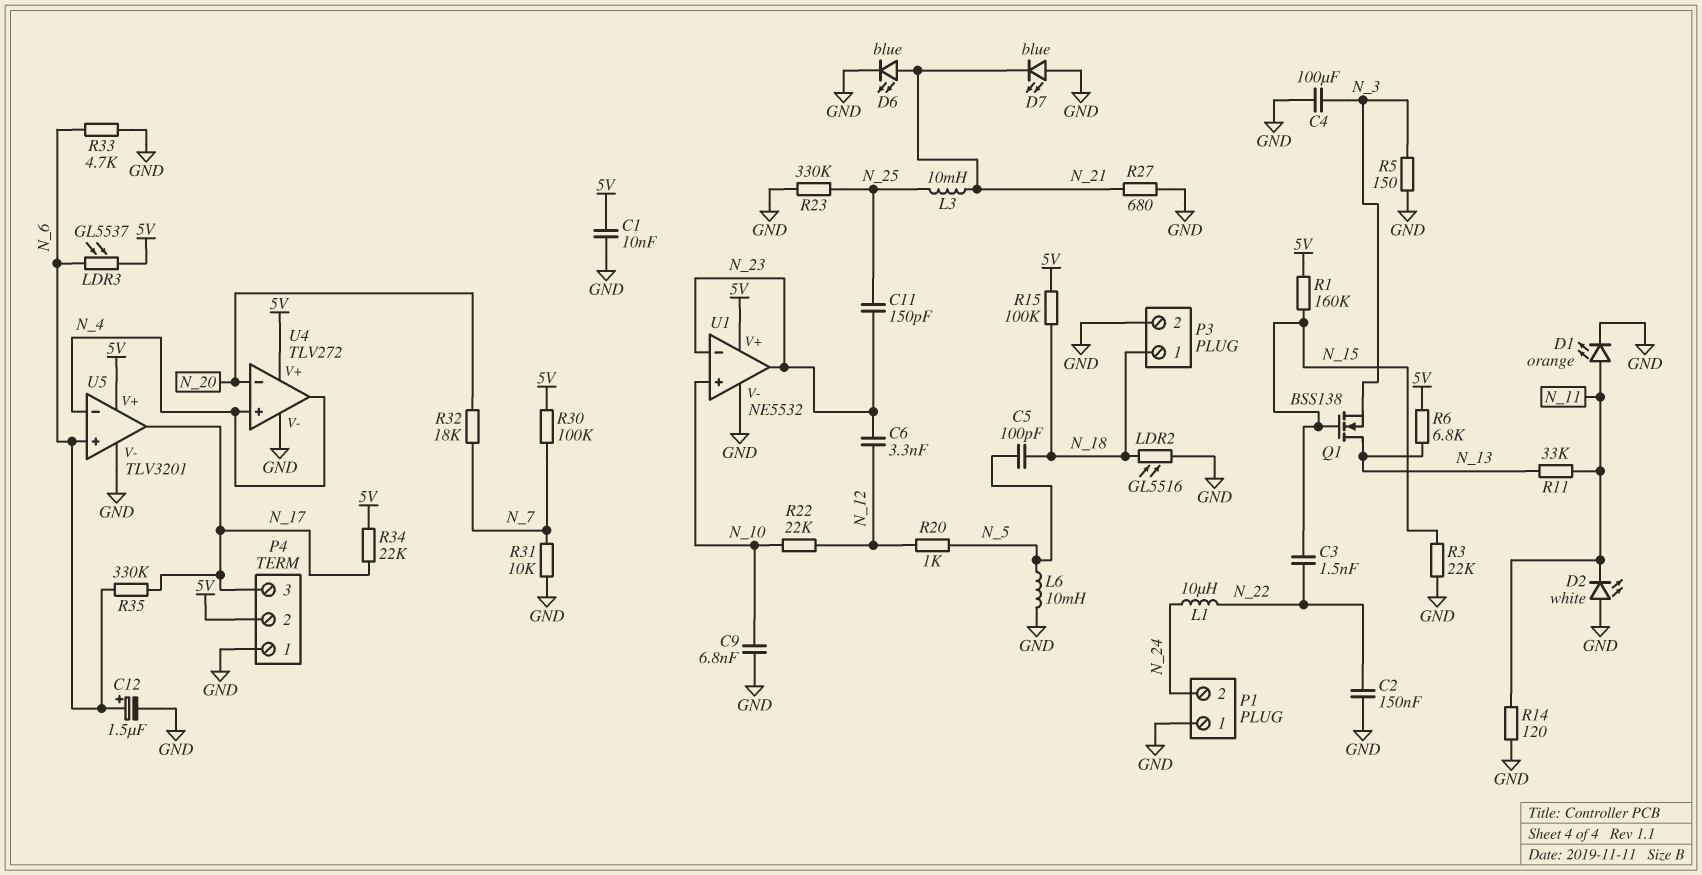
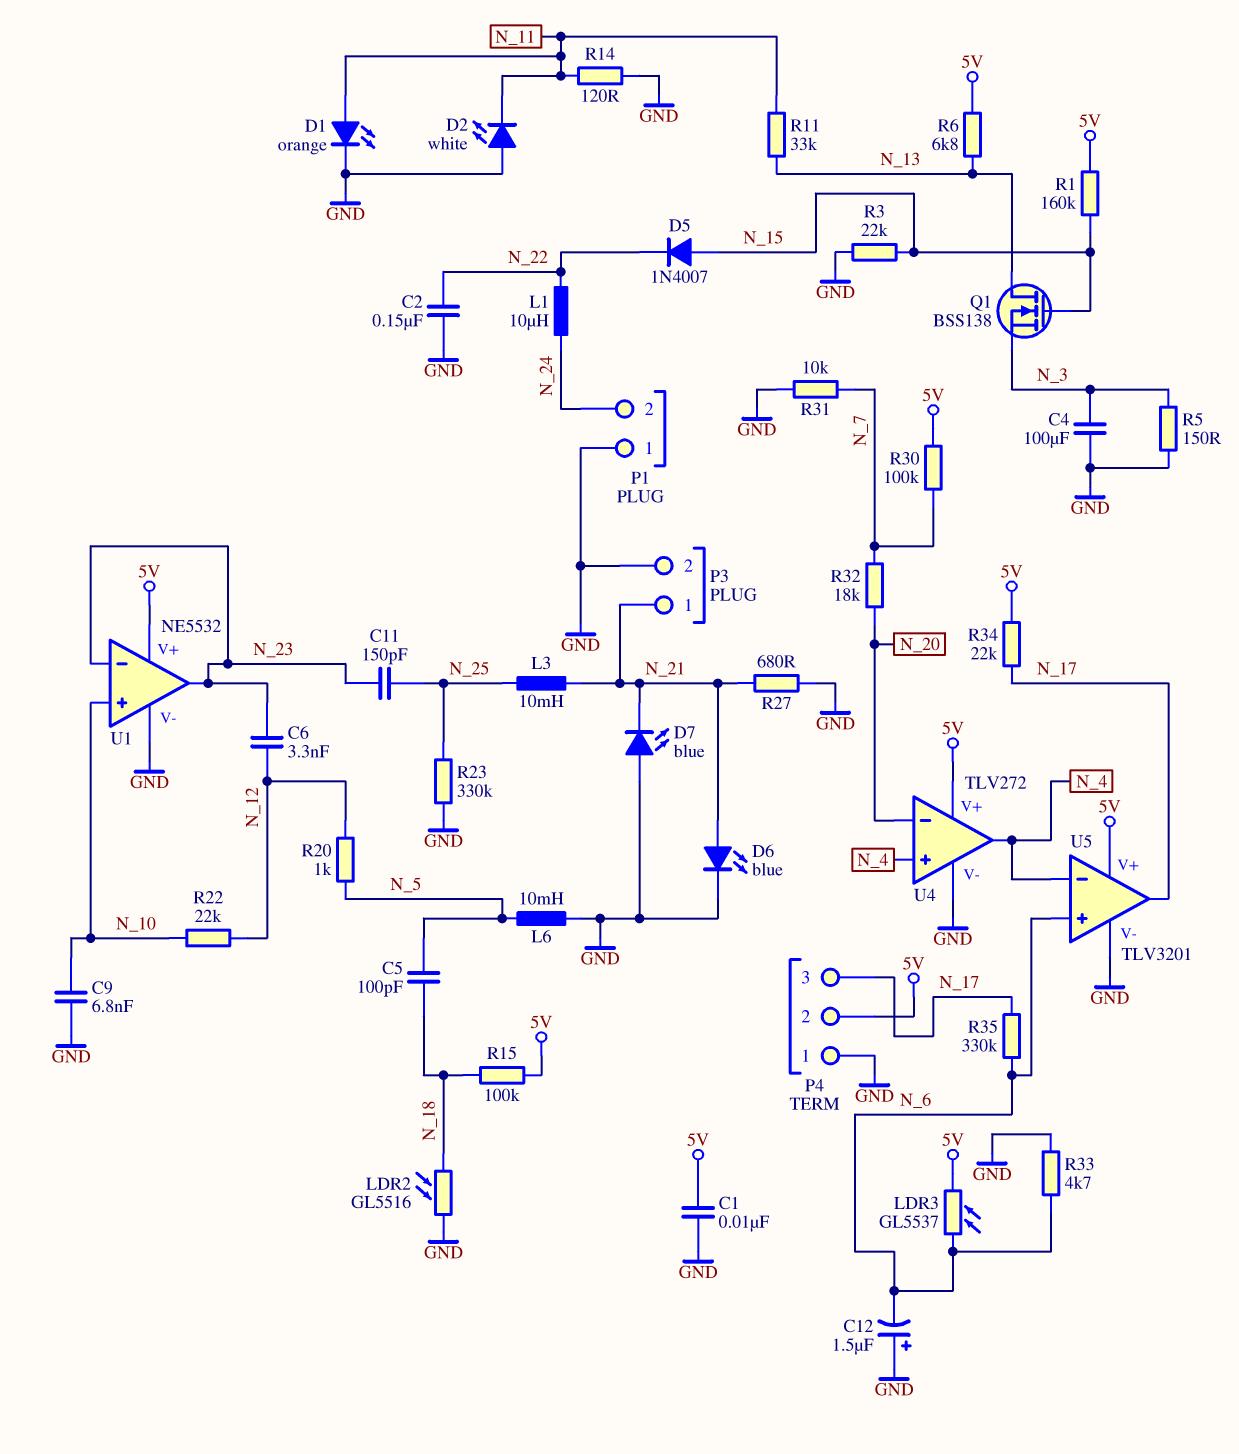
C3: 1.5nF (N_15, N_22) -> none
C12: 1.5uF (plus N_6, minus GND) -> 1.5uF (plus GND, minus N_6)
D5: none -> diode 1N4007 (A N_15, K N_22)
P3 pin 1: N_18 -> N_21

